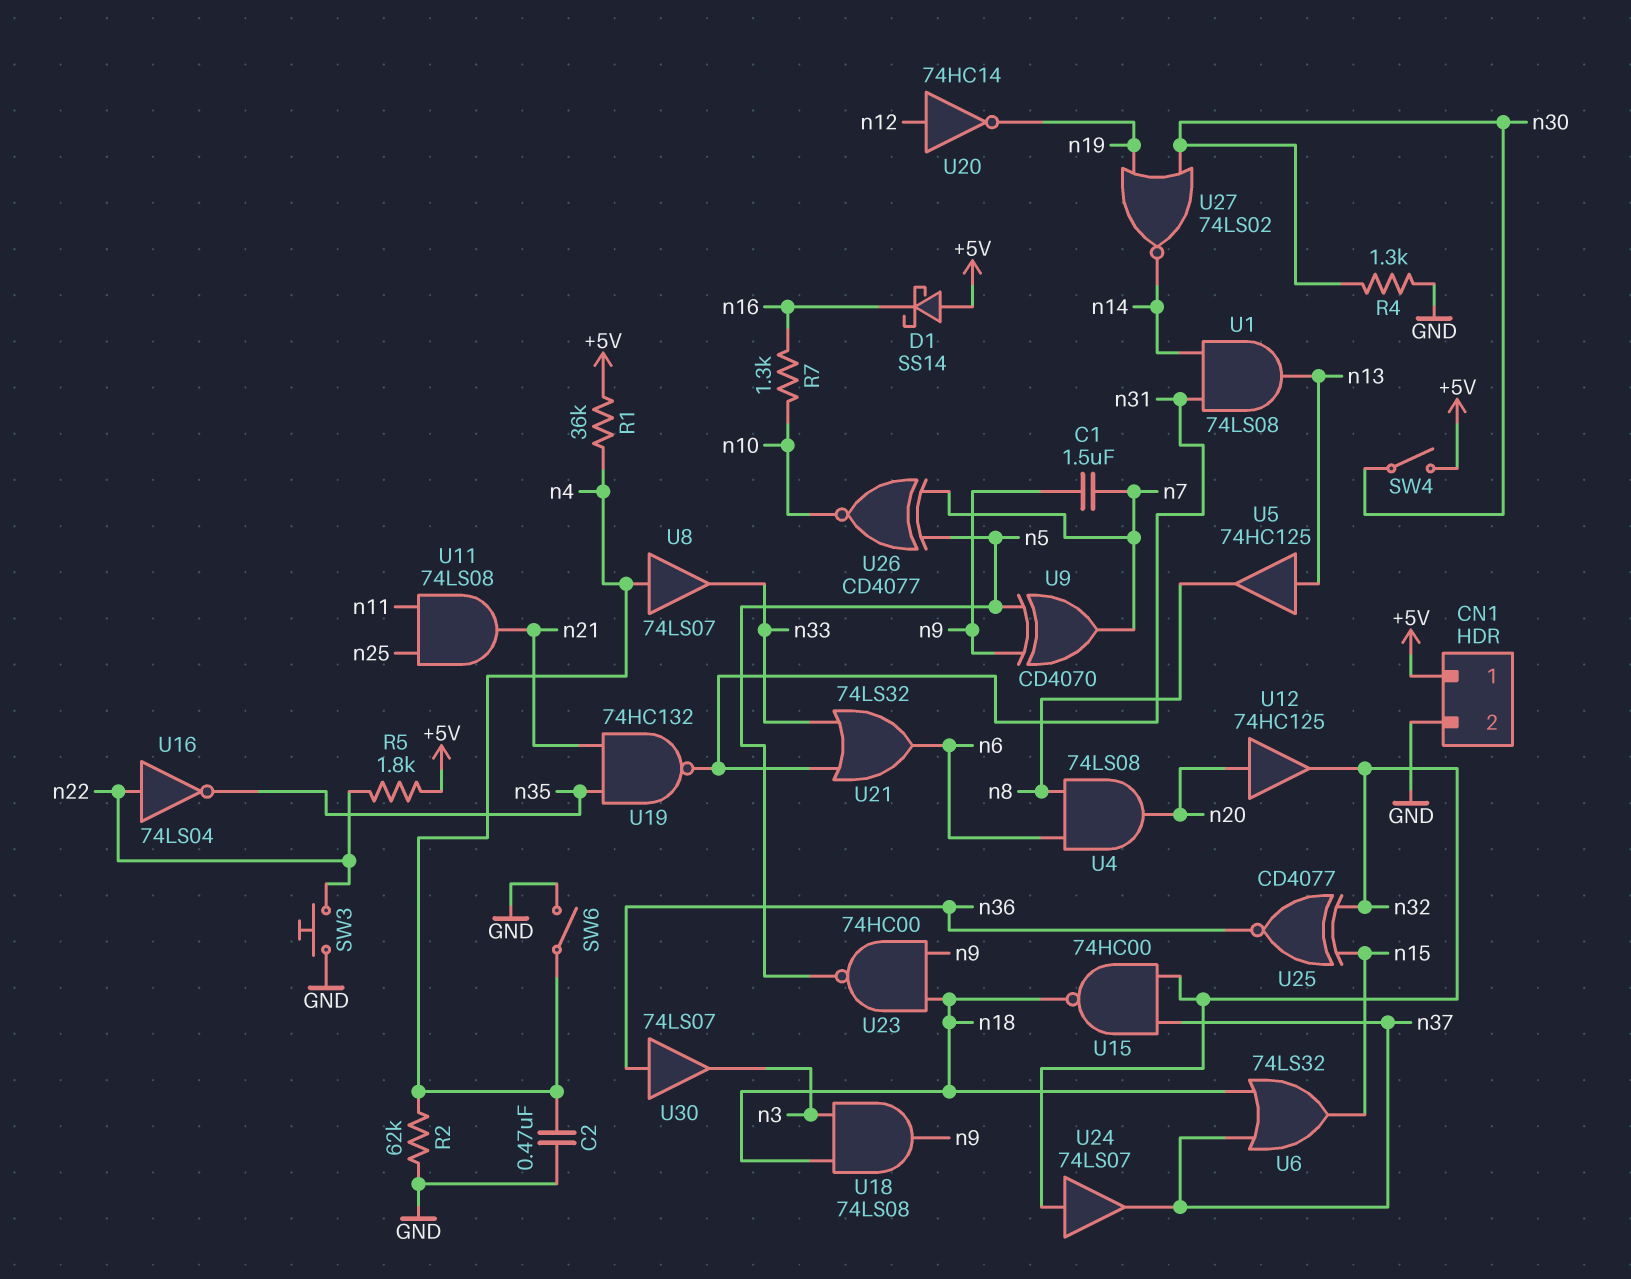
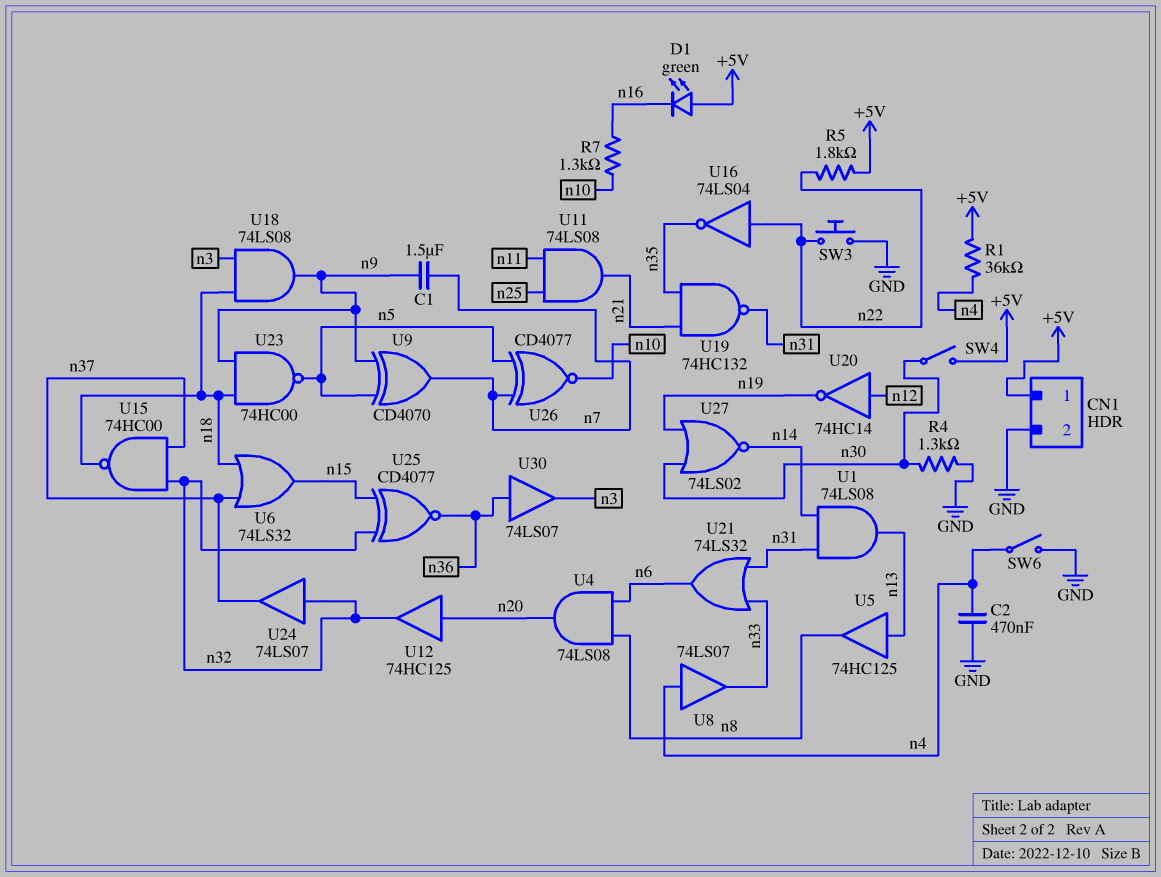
D1: schottky SS14 (A +5V, K n16) -> LED green (A +5V, K n16)
R2: 62k (GND, n4) -> none

